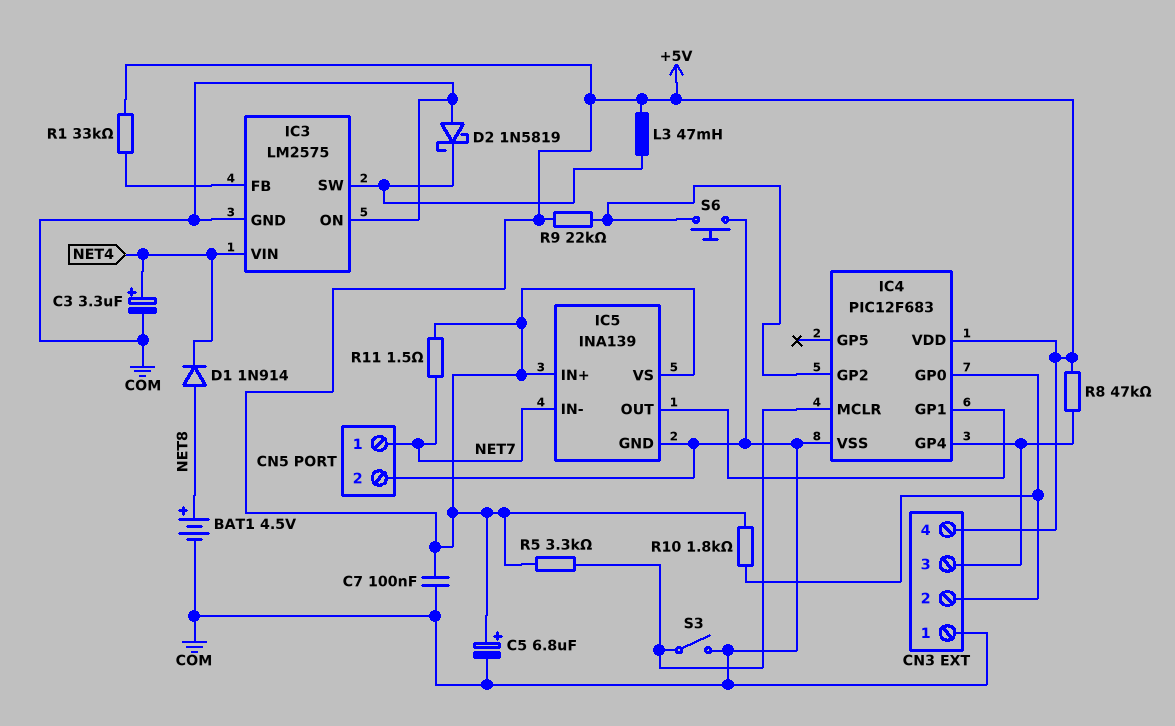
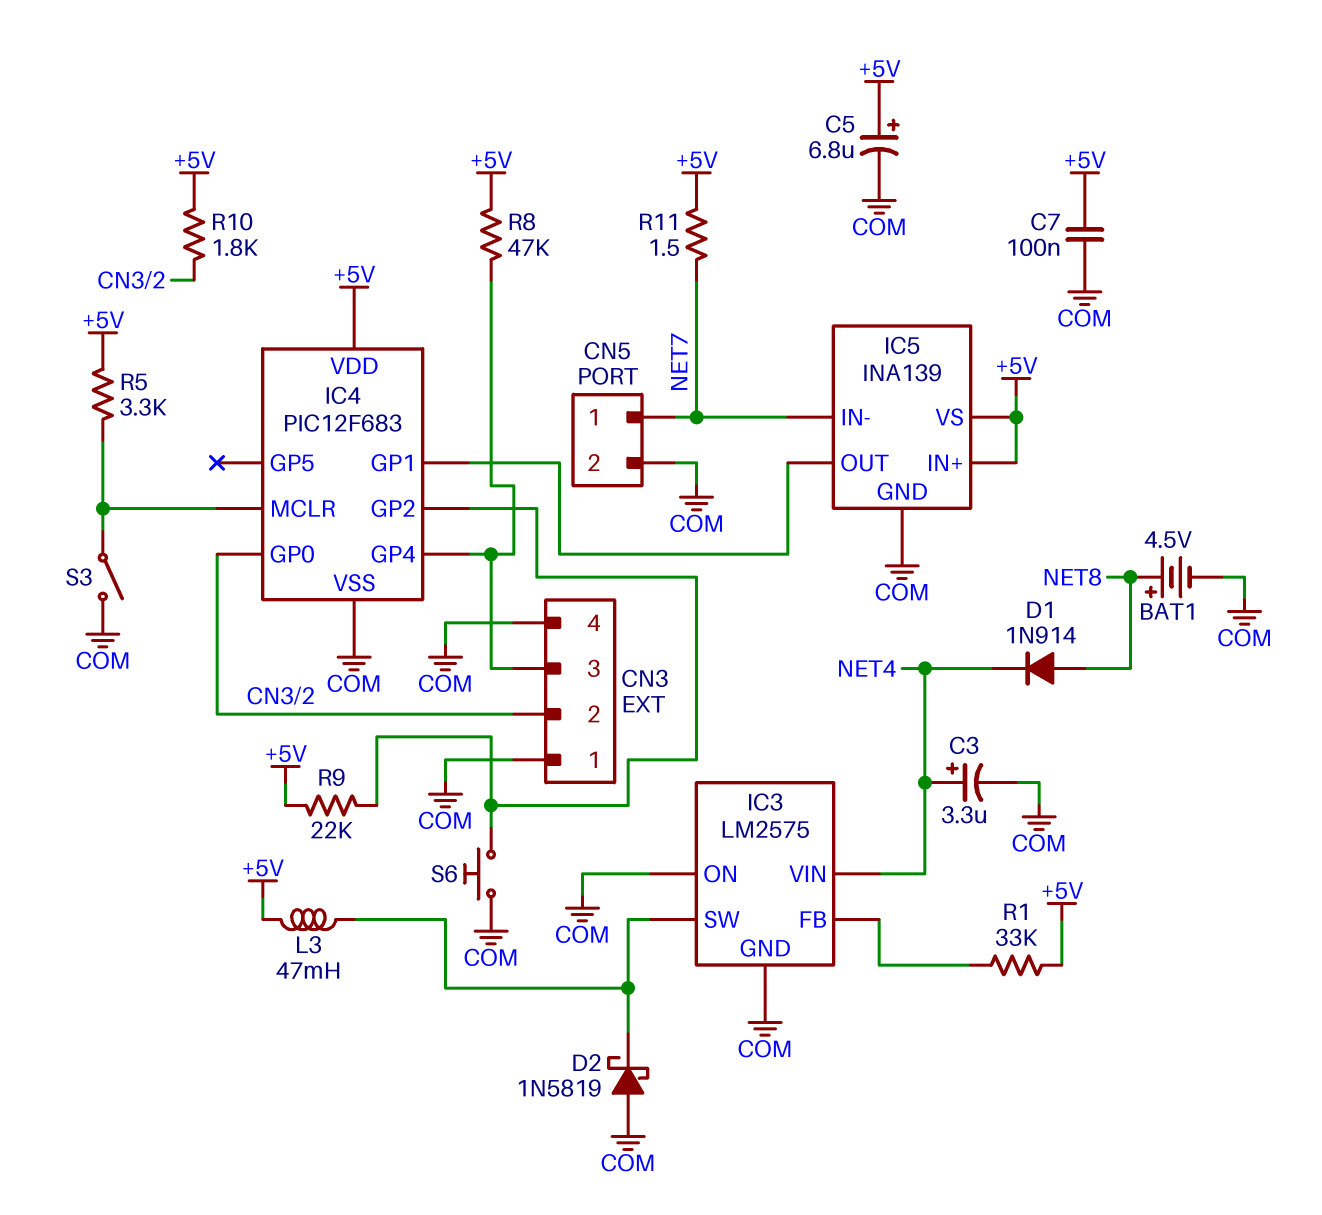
CN3 pin 4: +5V -> COM

